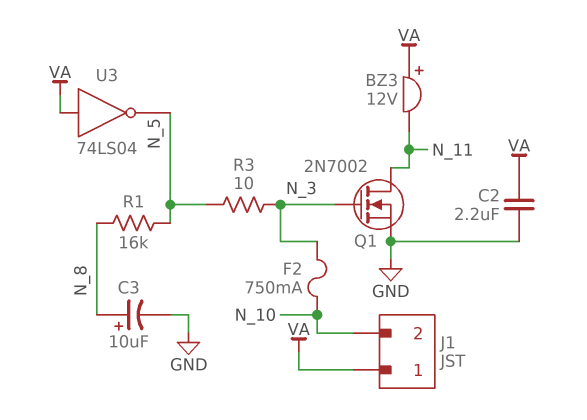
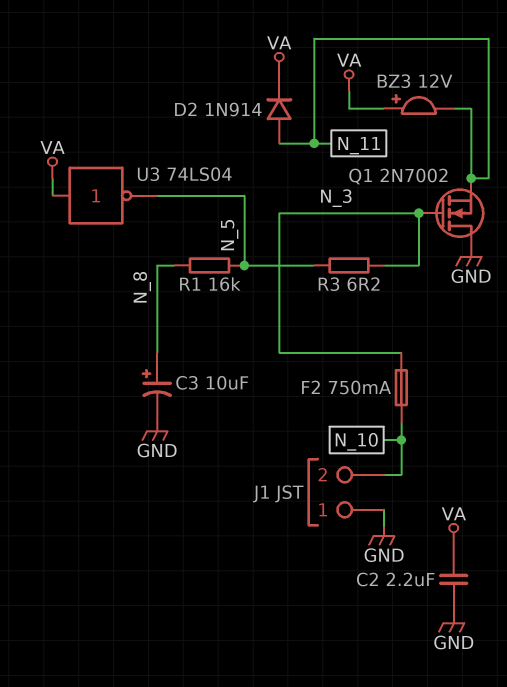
D2: none -> diode 1N914 (A N_11, K VA)
J1 pin 1: VA -> GND
Q1: NMOS 2N7002 (G N_3, D N_11, S GND) -> NMOS 2N7002 (G N_3, D GND, S N_11)
R3: 10 (N_3, N_5) -> 6.2 (N_3, N_5)

